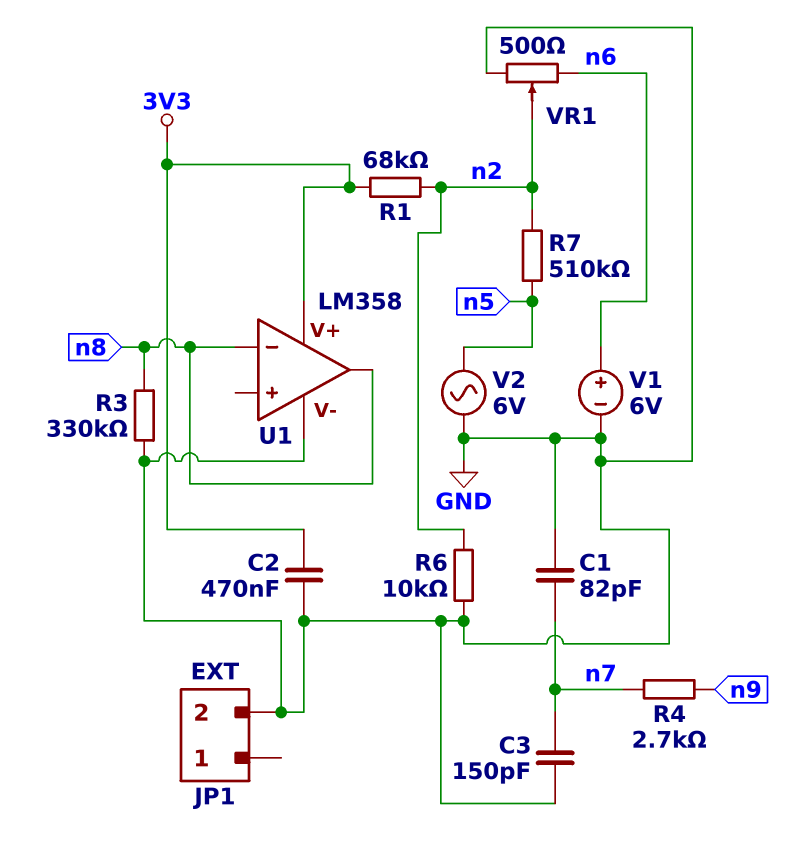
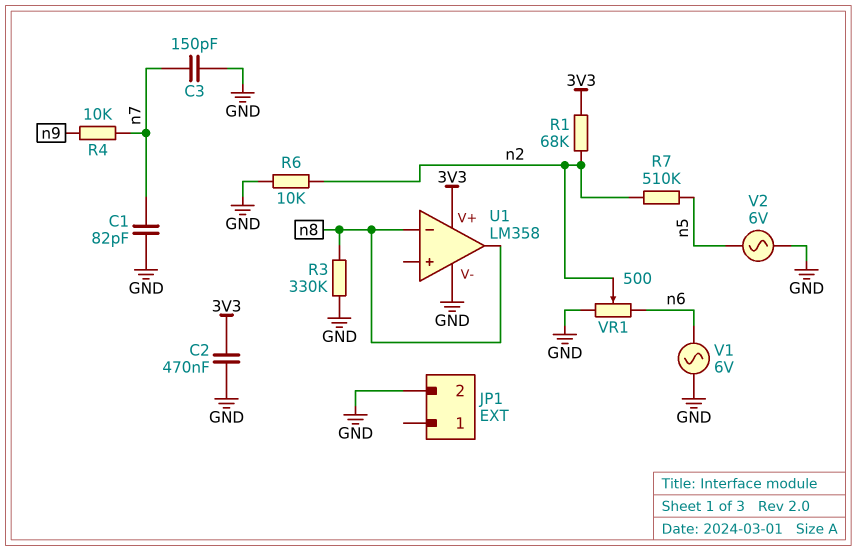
R4: 2.7k (n7, n9) -> 10k (n7, n9)
V1: 6V (plus n6, minus GND) -> AC 6V (GND, n6)

